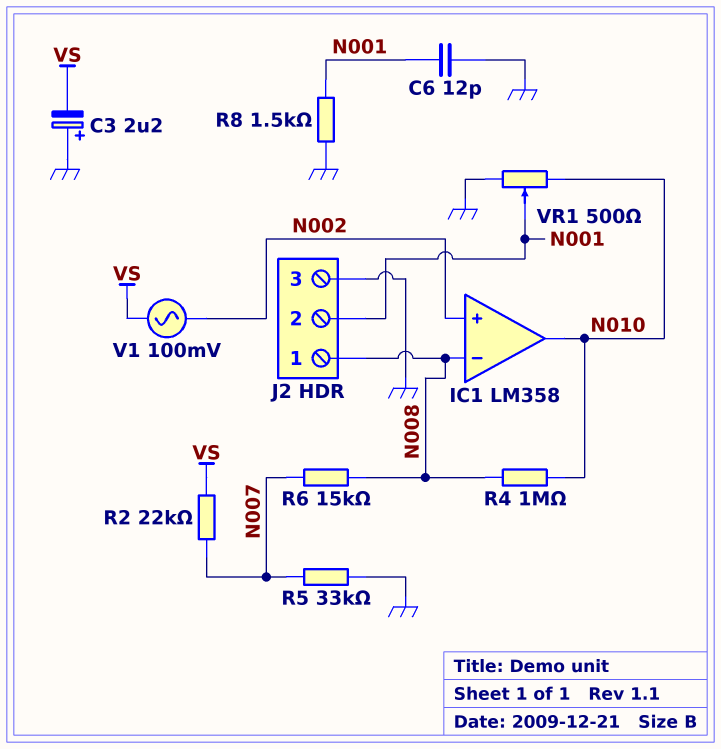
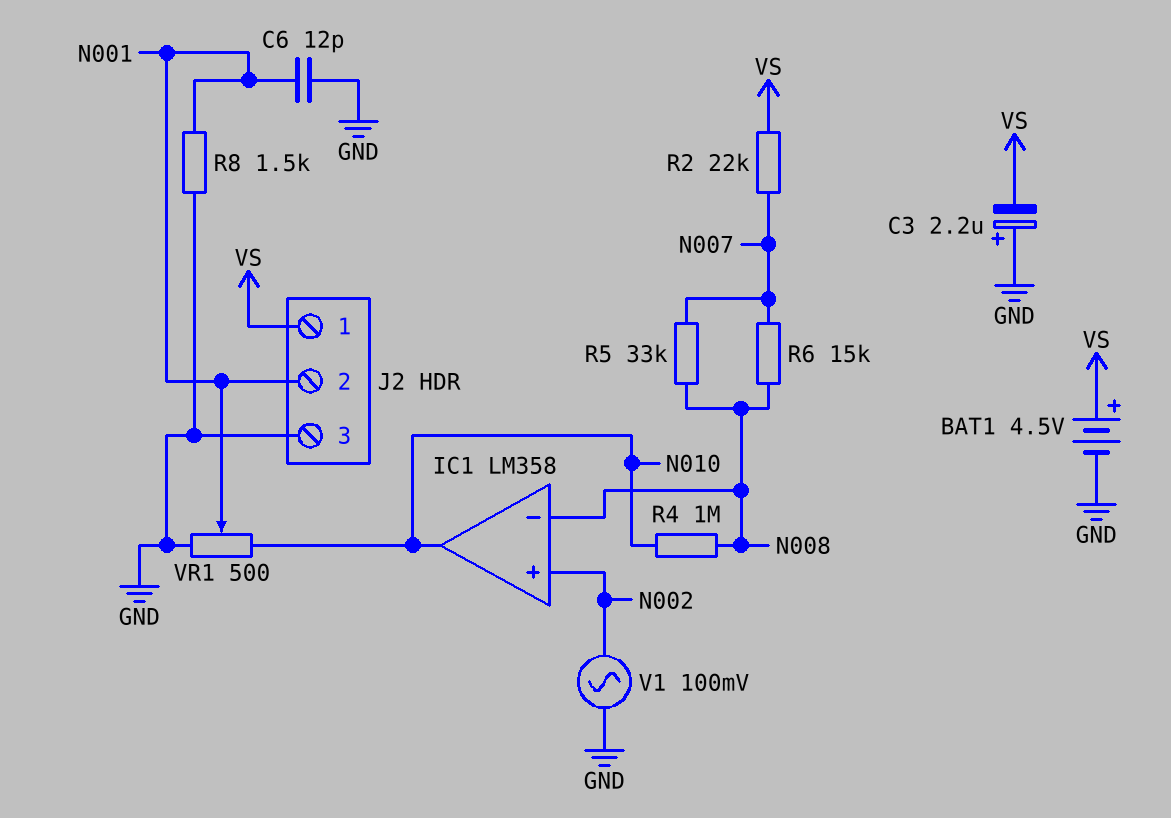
BAT1: none -> 4.5V (plus VS, minus GND)
J2 pin 1: N008 -> VS
R5: 33k (GND, N007) -> 33k (N007, N008)
V1: AC 100mV (N002, VS) -> AC 100mV (GND, N002)

